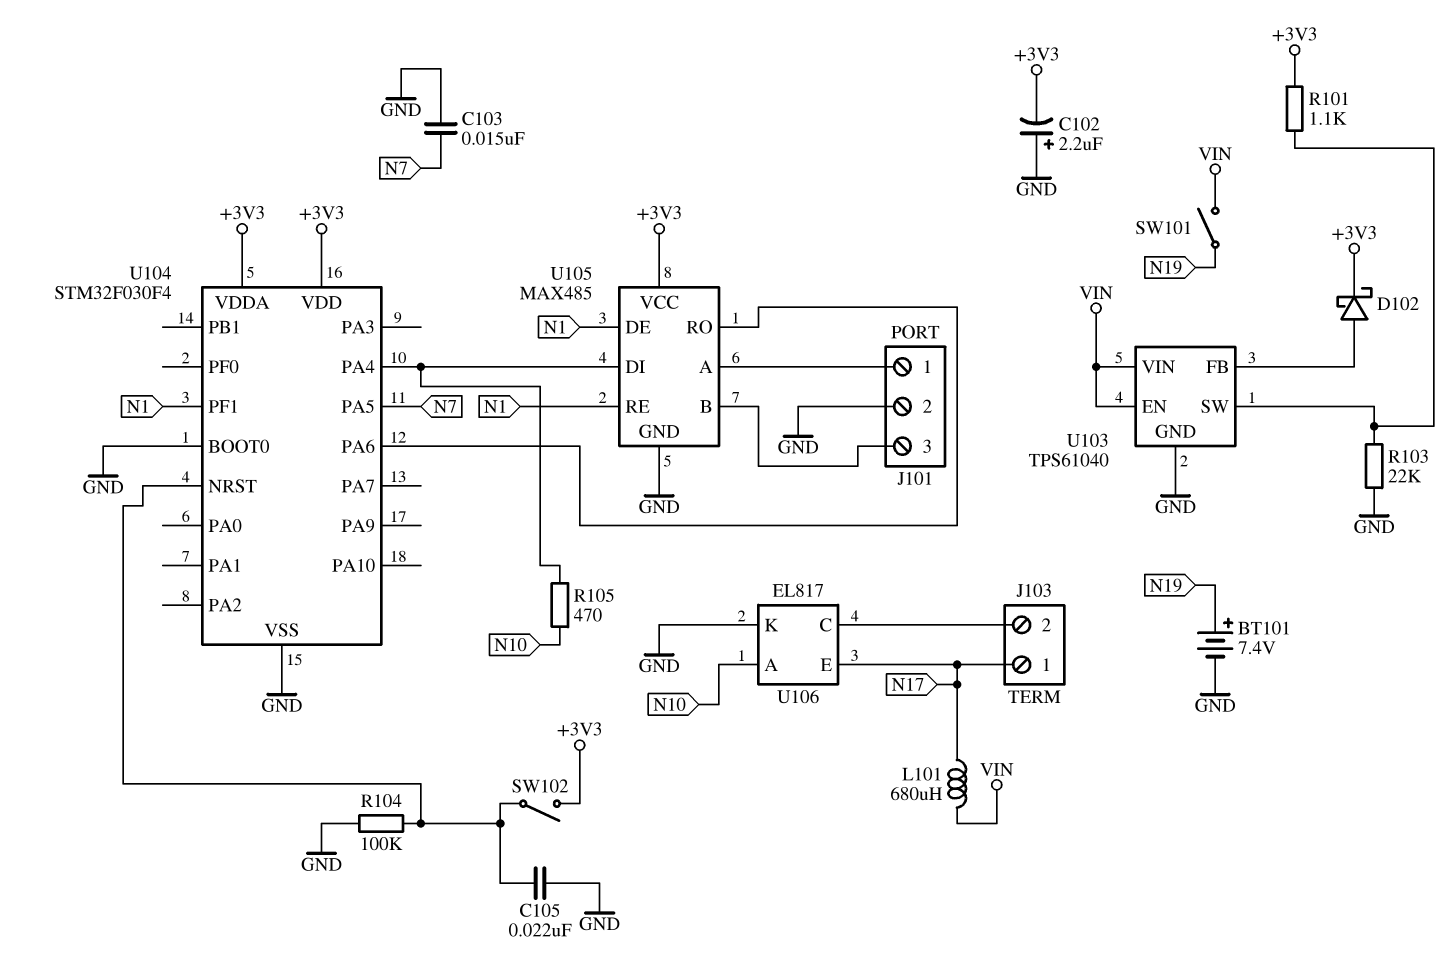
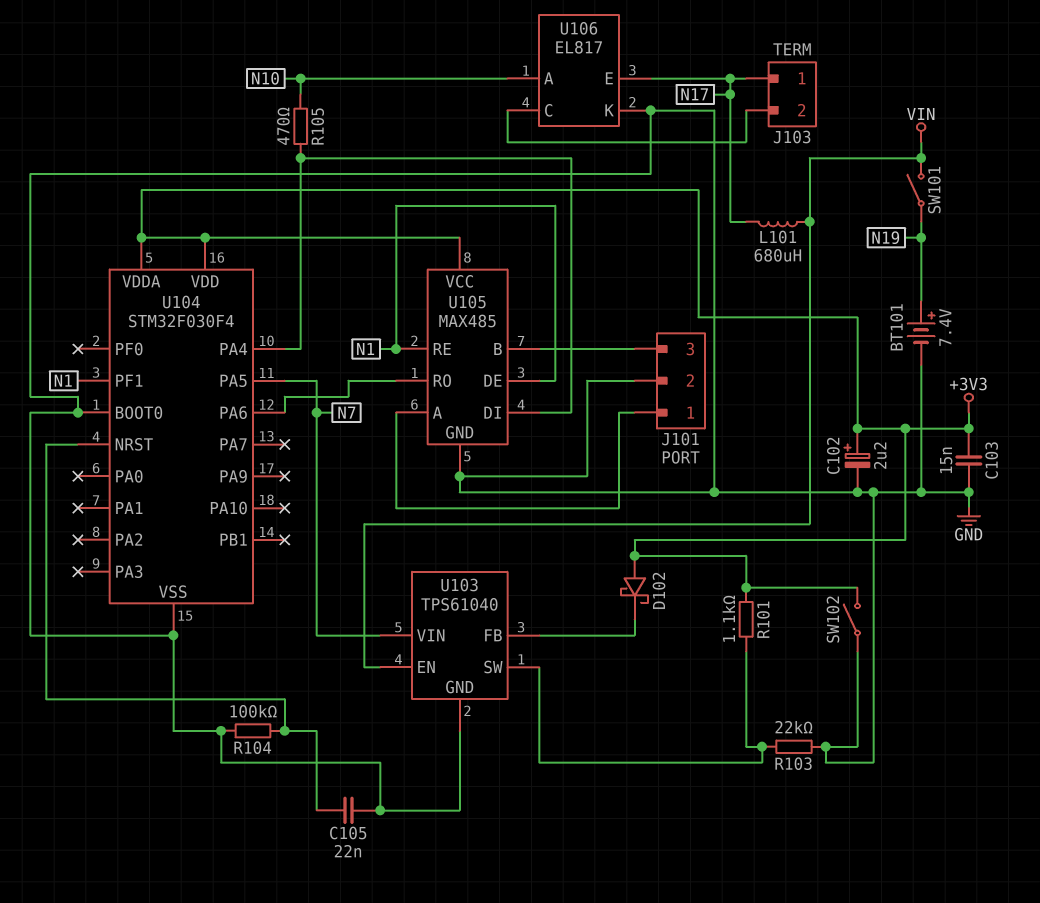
C102: 2.2uF (plus GND, minus +3V3) -> 2.2uF (plus +3V3, minus GND)
C103: 15nF (GND, N7) -> 15nF (+3V3, GND)
D102: schottky (A U103/FB, K +3V3) -> schottky (A +3V3, K U103/FB)
SW102: switch (+3V3, U104/NRST) -> switch (+3V3, GND)
U103 pin VIN: VIN -> N7

